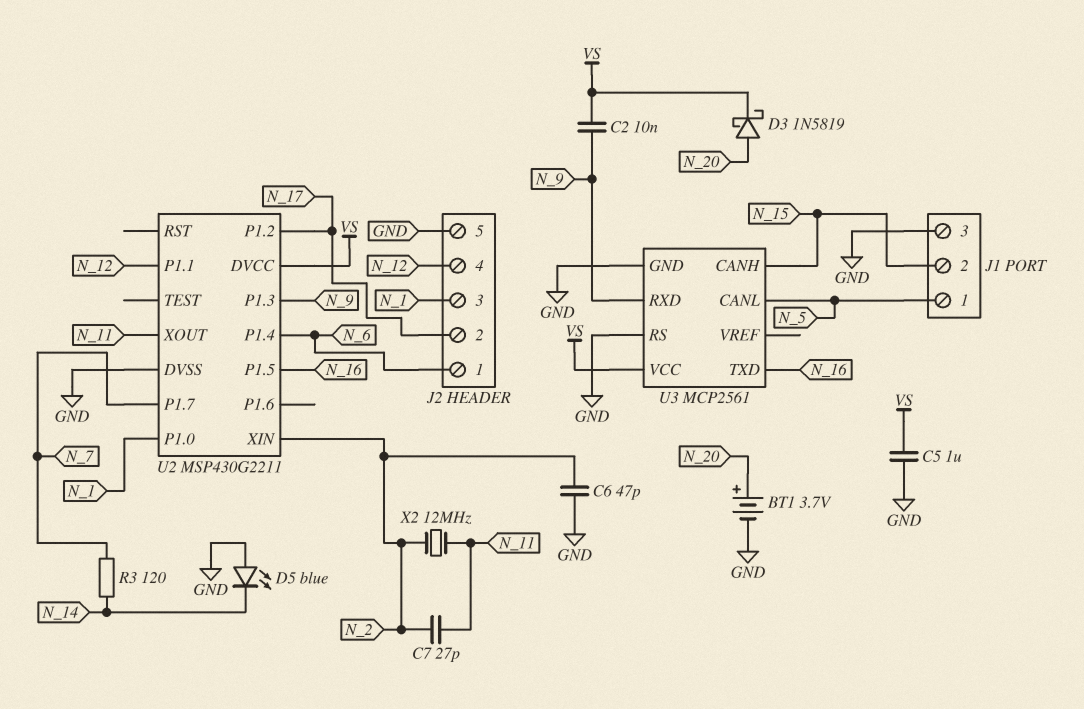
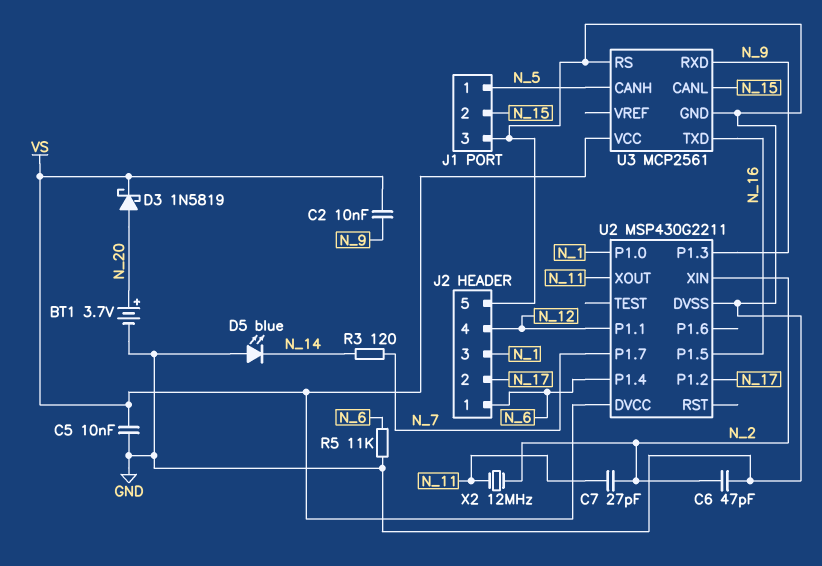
C5: 1uF (GND, VS) -> 10nF (GND, VS)
R5: none -> 11k (GND, N_6)
U3 pin CANH: N_15 -> N_5
U3 pin CANL: N_5 -> N_15

